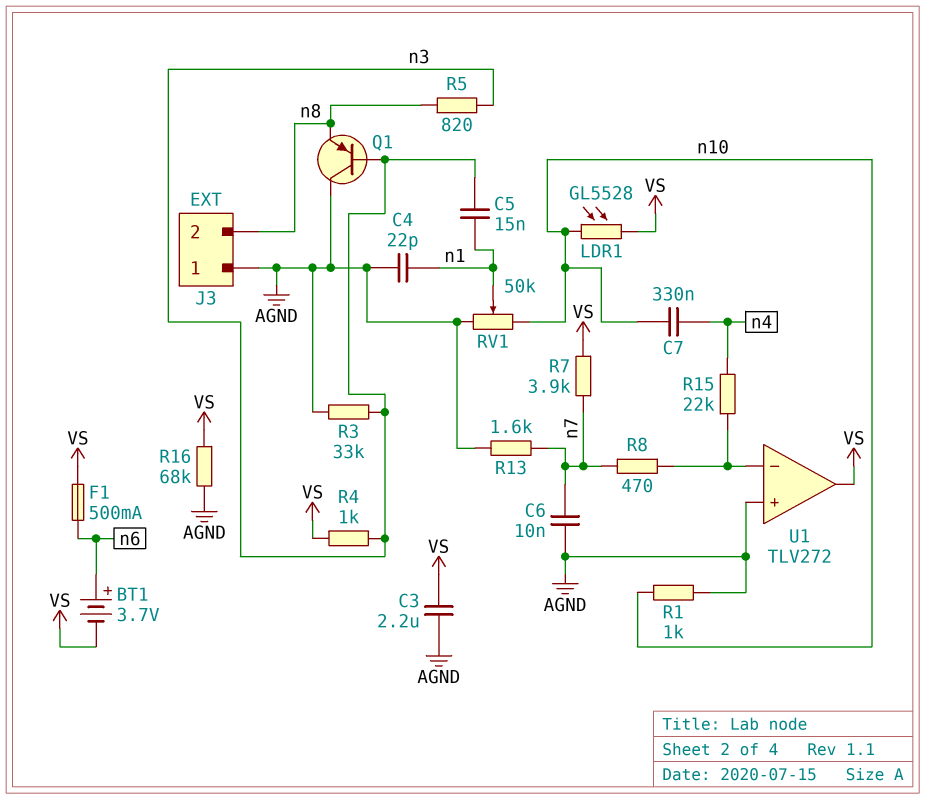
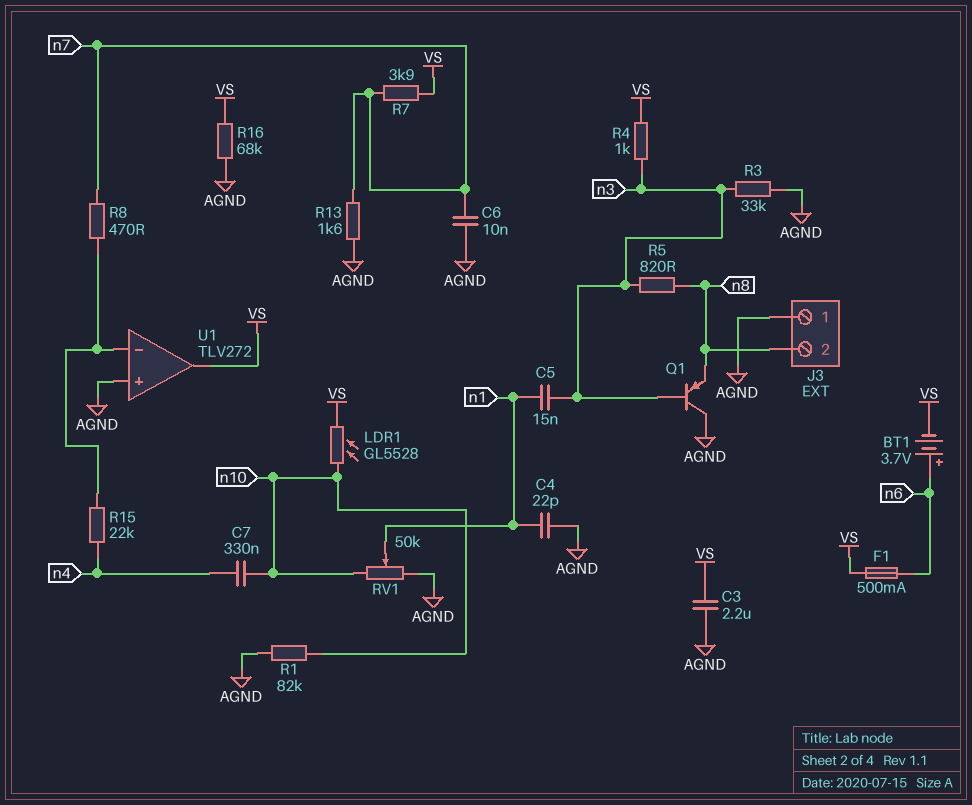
R1: 1k (AGND, n10) -> 82k (AGND, n10)

